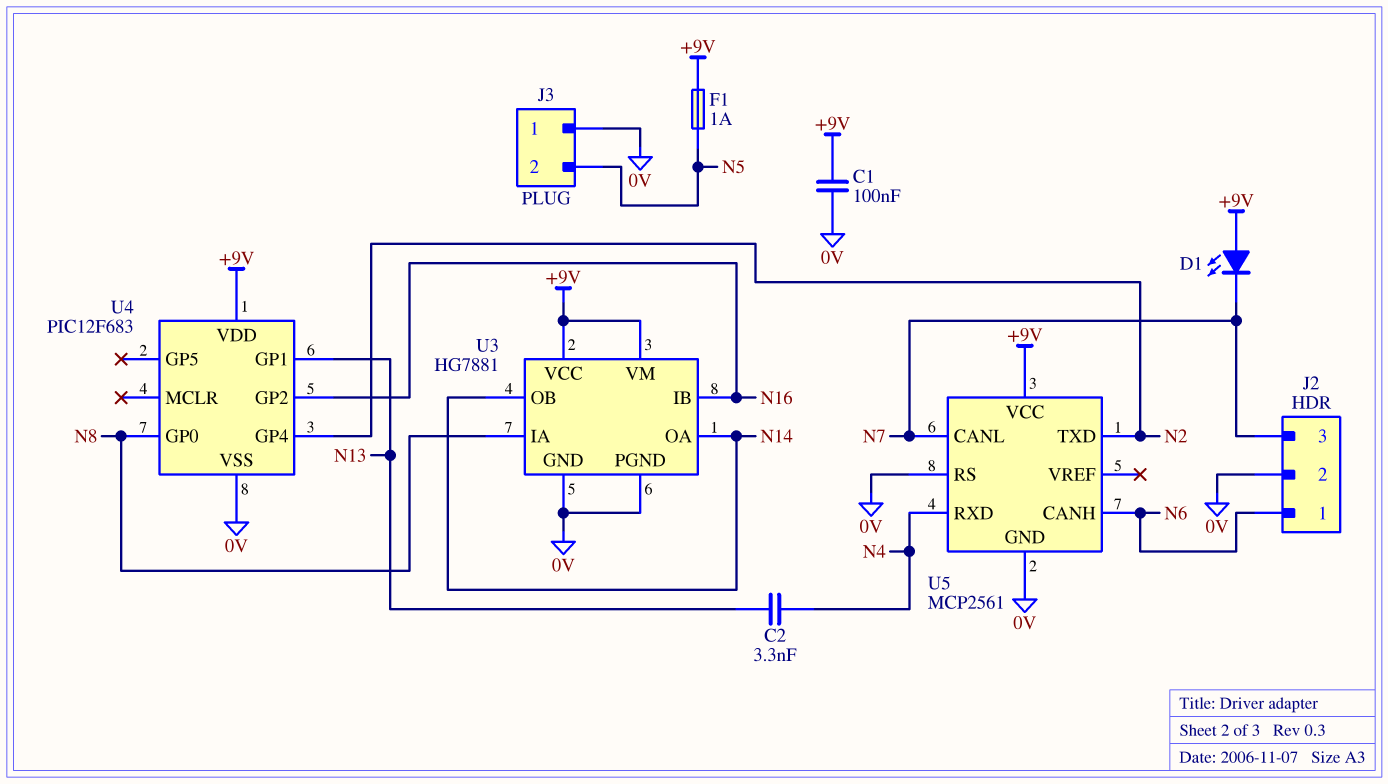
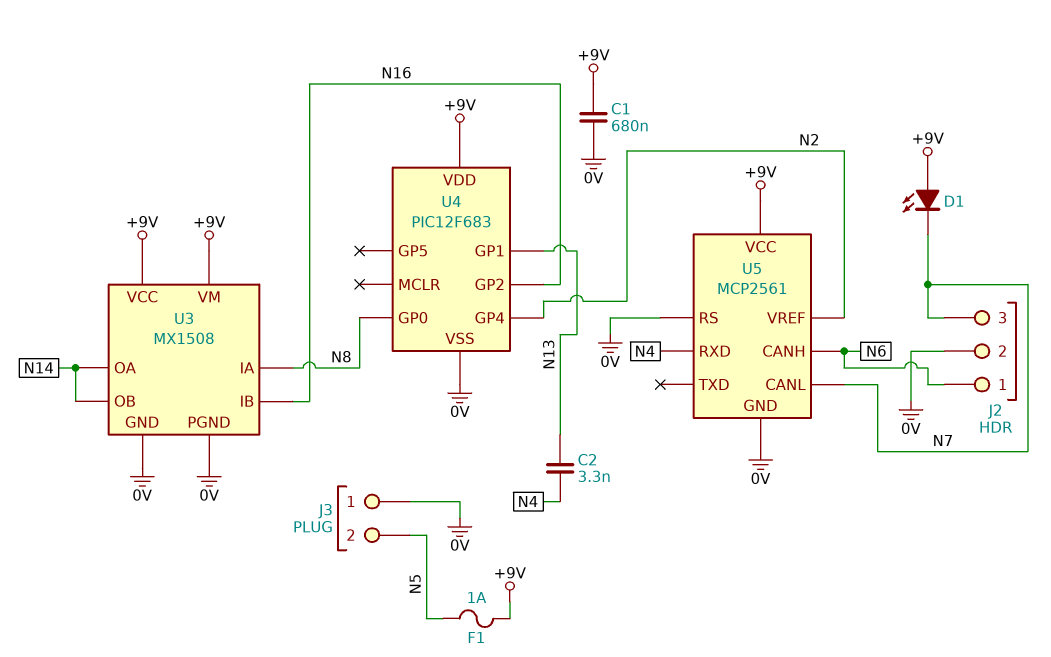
C1: 100nF (+9V, 0V) -> 680nF (+9V, 0V)
U3: HG7881 -> MX1508
U5 pin TXD: N2 -> none
U5 pin VREF: none -> N2

